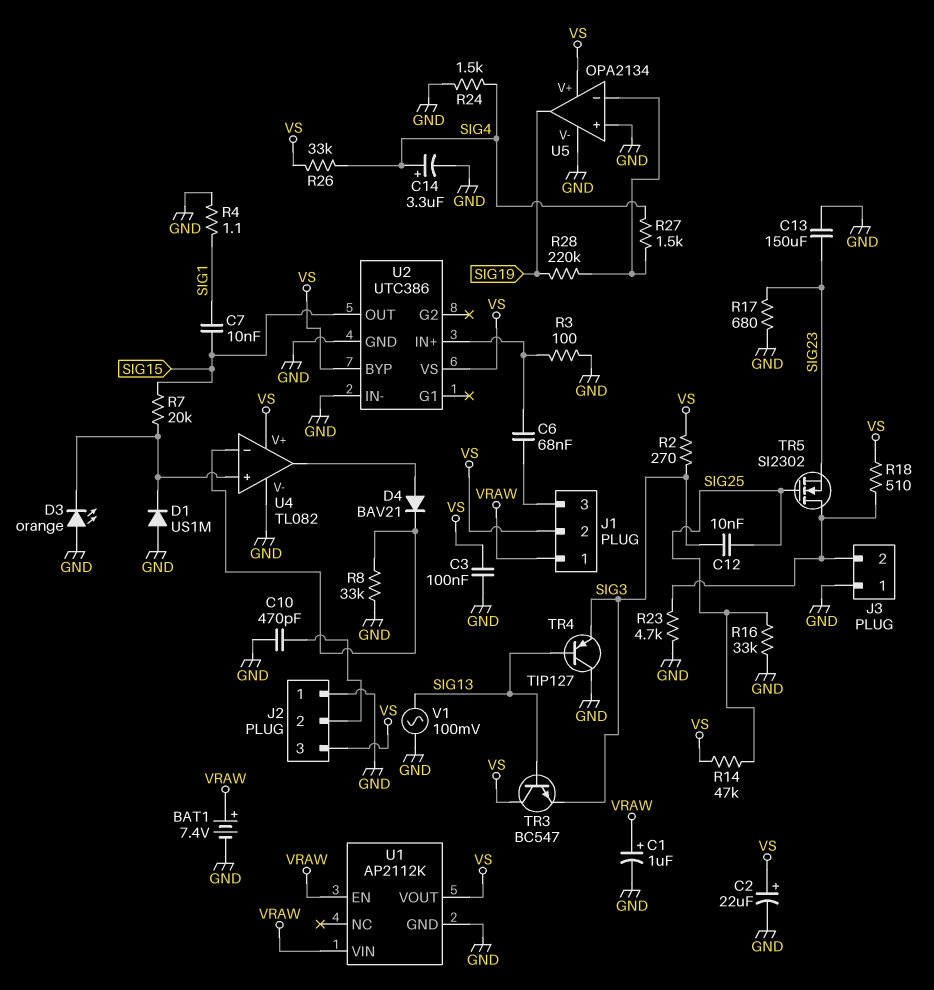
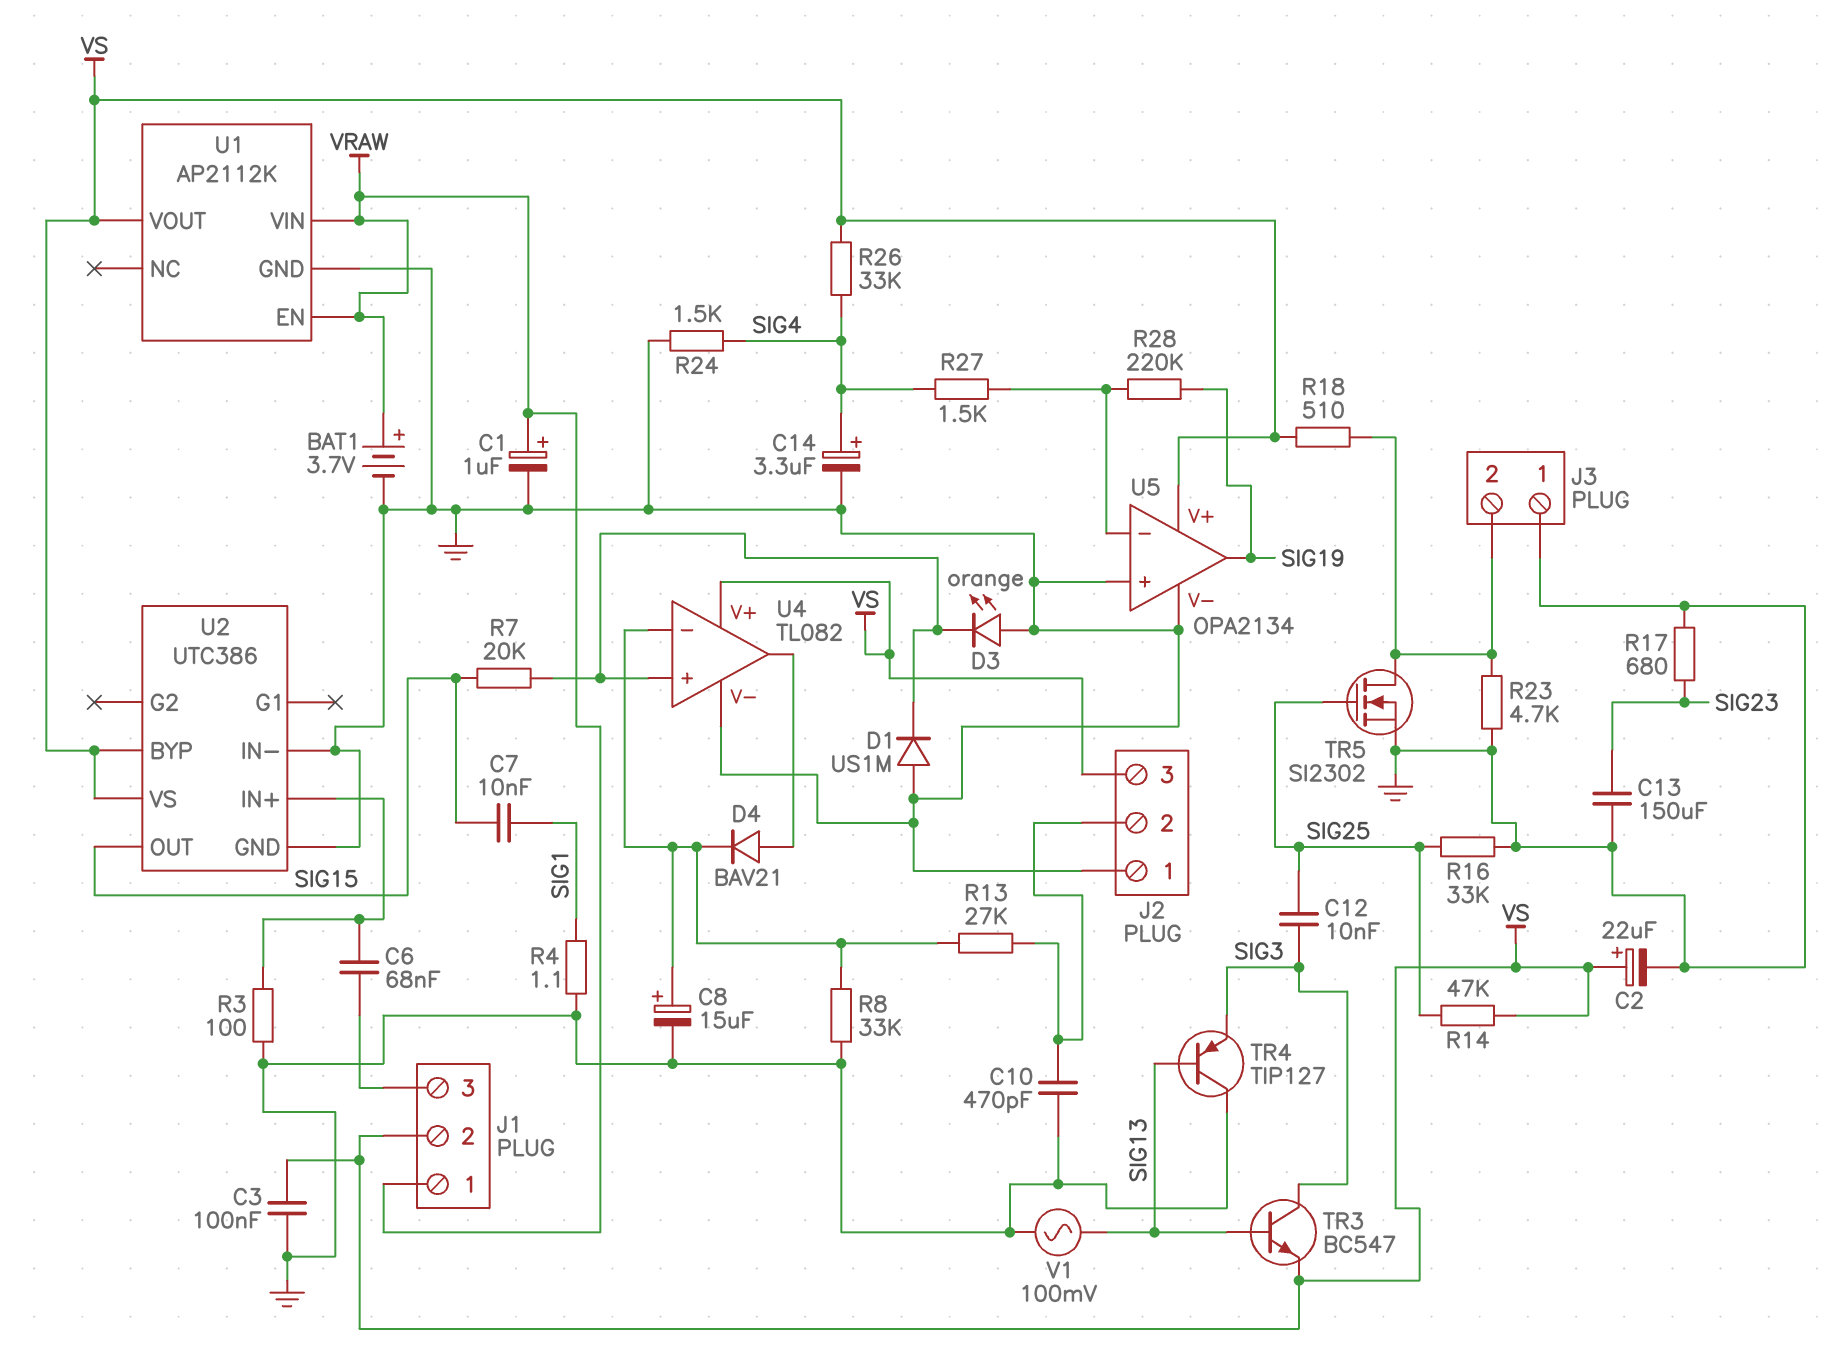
BAT1: 7.4V (plus VRAW, minus GND) -> 3.7V (plus VRAW, minus GND)
C8: none -> 15uF (plus U4/in-, minus GND)
R2: 270 (SIG3, VS) -> none
R13: none -> 27k (J2/2, U4/in-)
TR3: NPN BC547 (B SIG13, C VS, E SIG3) -> NPN BC547 (B SIG13, C SIG3, E VS)
TR5: NMOS SI2302 (G SIG25, D J3/2, S SIG23) -> NMOS SI2302 (G SIG25, D J3/2, S GND)

